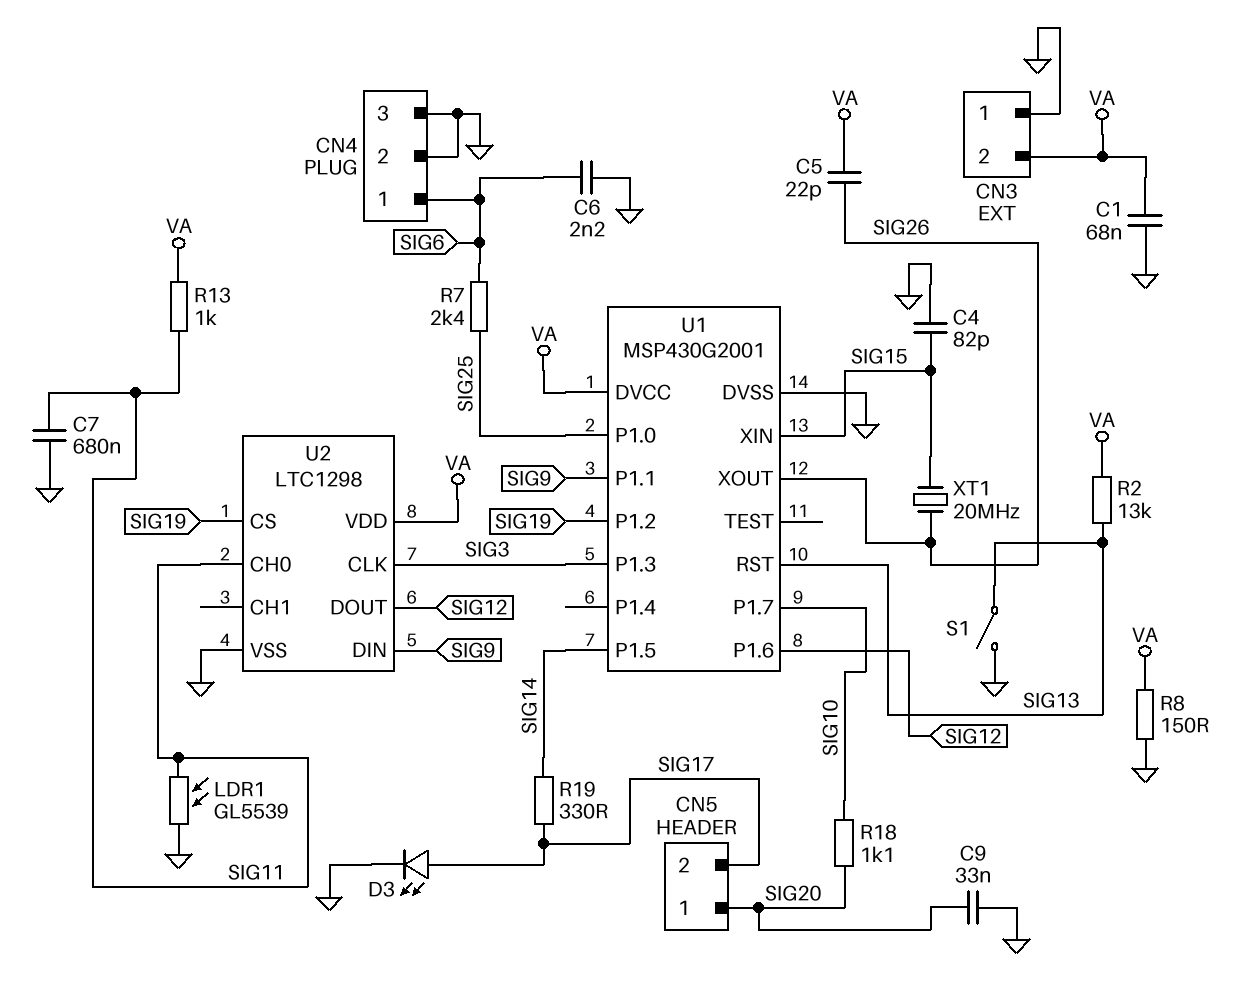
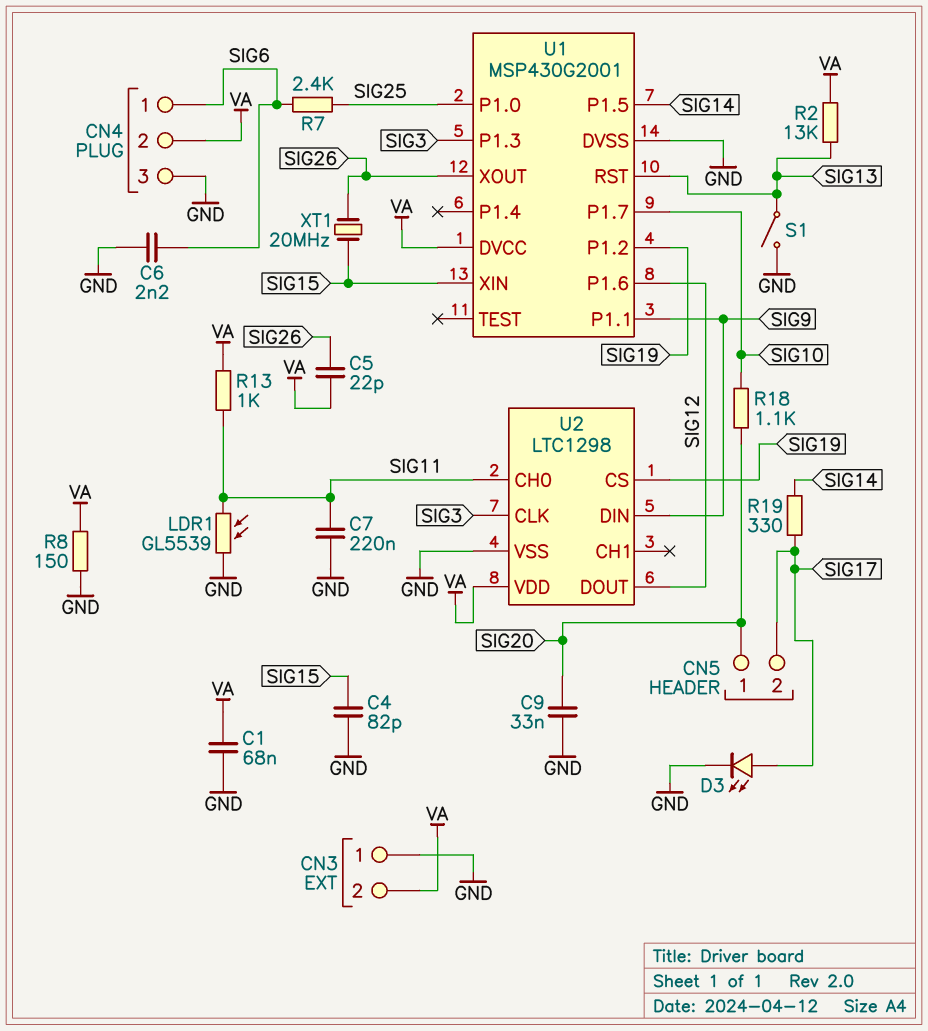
C7: 680nF (GND, SIG11) -> 220nF (GND, SIG11)
CN4 pin 2: GND -> VA

